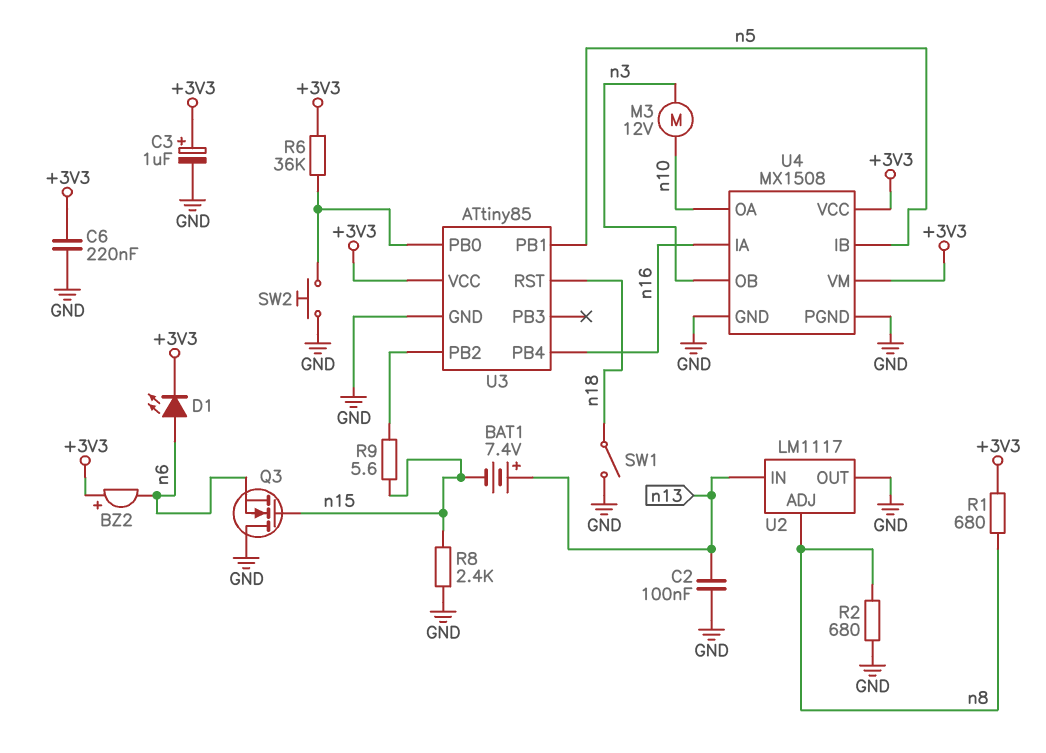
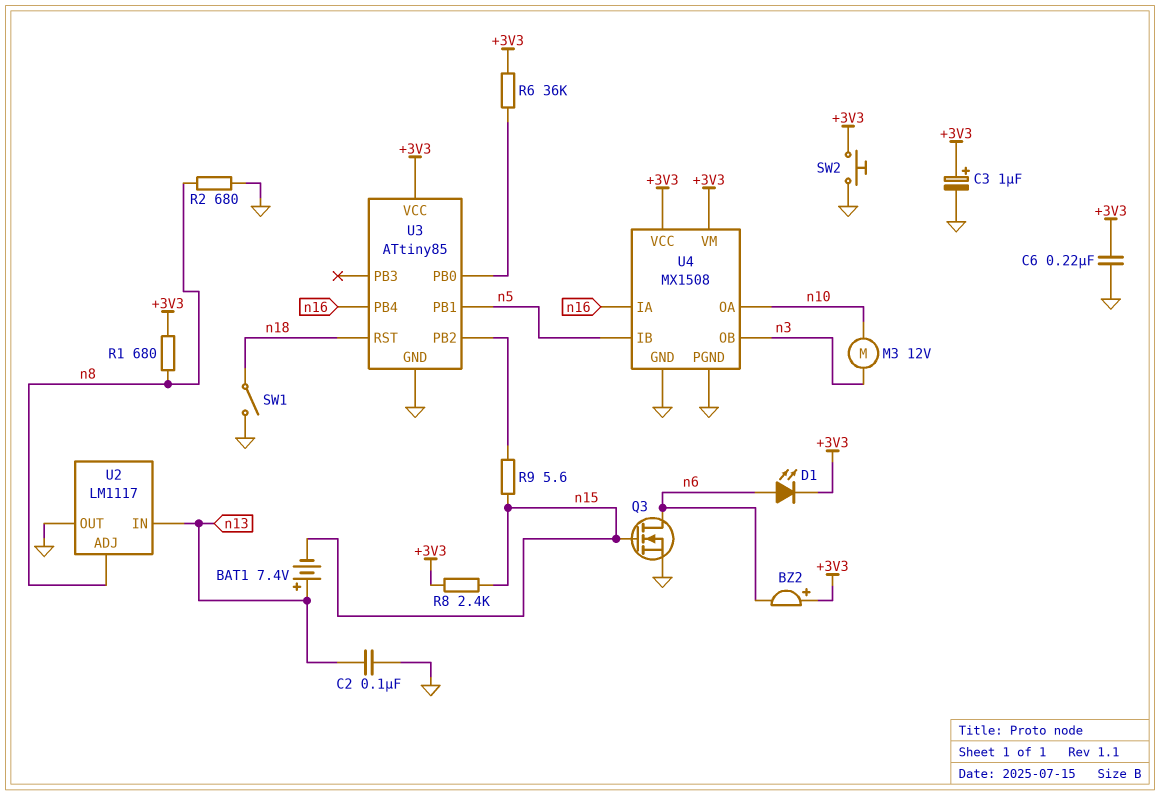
Q3: NMOS (G n15, D GND, S n6) -> NMOS (G n15, D n6, S GND)
R8: 2.4k (GND, n15) -> 2.4k (+3V3, n15)
SW2: button (GND, U3/PB0) -> button (+3V3, GND)

